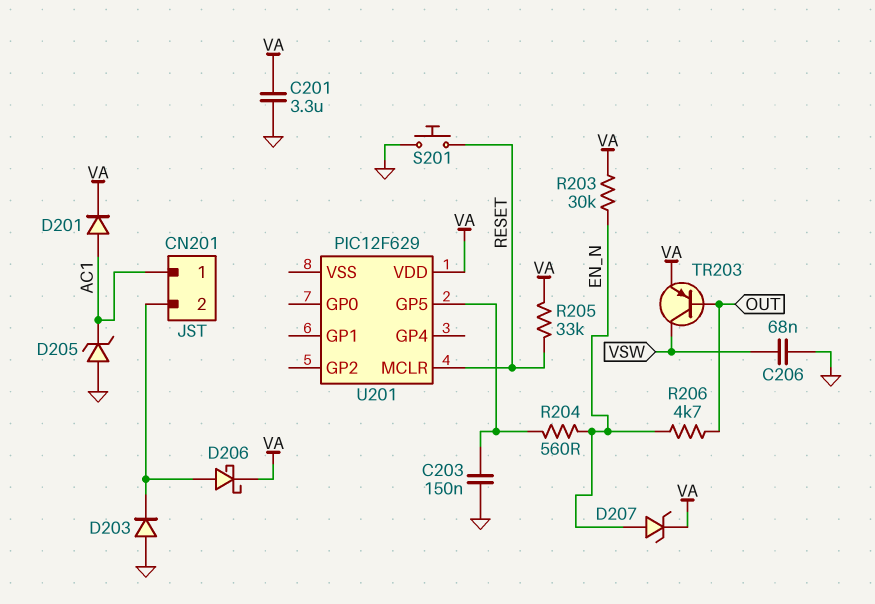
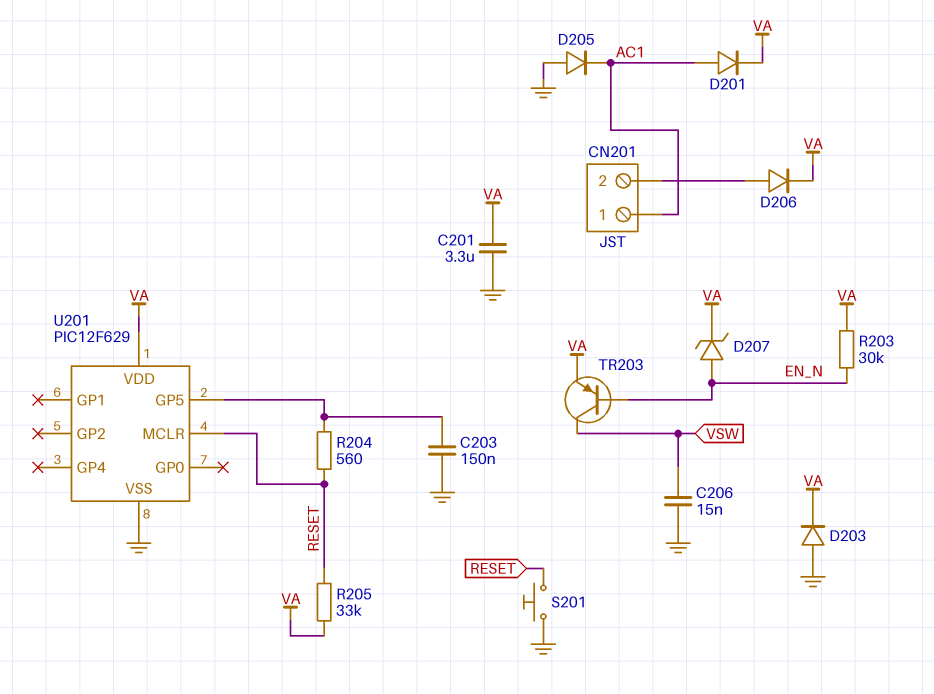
C206: 68nF (GND, VSW) -> 15nF (GND, VSW)
D203: diode (A GND, K CN201/2) -> diode (A GND, K VA)
D205: zener (A GND, K AC1) -> diode (A GND, K AC1)
D206: schottky (A CN201/2, K VA) -> diode (A CN201/2, K VA)
R204: 560 (EN_N, U201/GP5) -> 560 (RESET, U201/GP5)
R206: 4.7k (EN_N, OUT) -> none
TR203: PNP (B OUT, C VSW, E VA) -> PNP (B EN_N, C VSW, E VA)
U201 pin VSS: none -> GND

